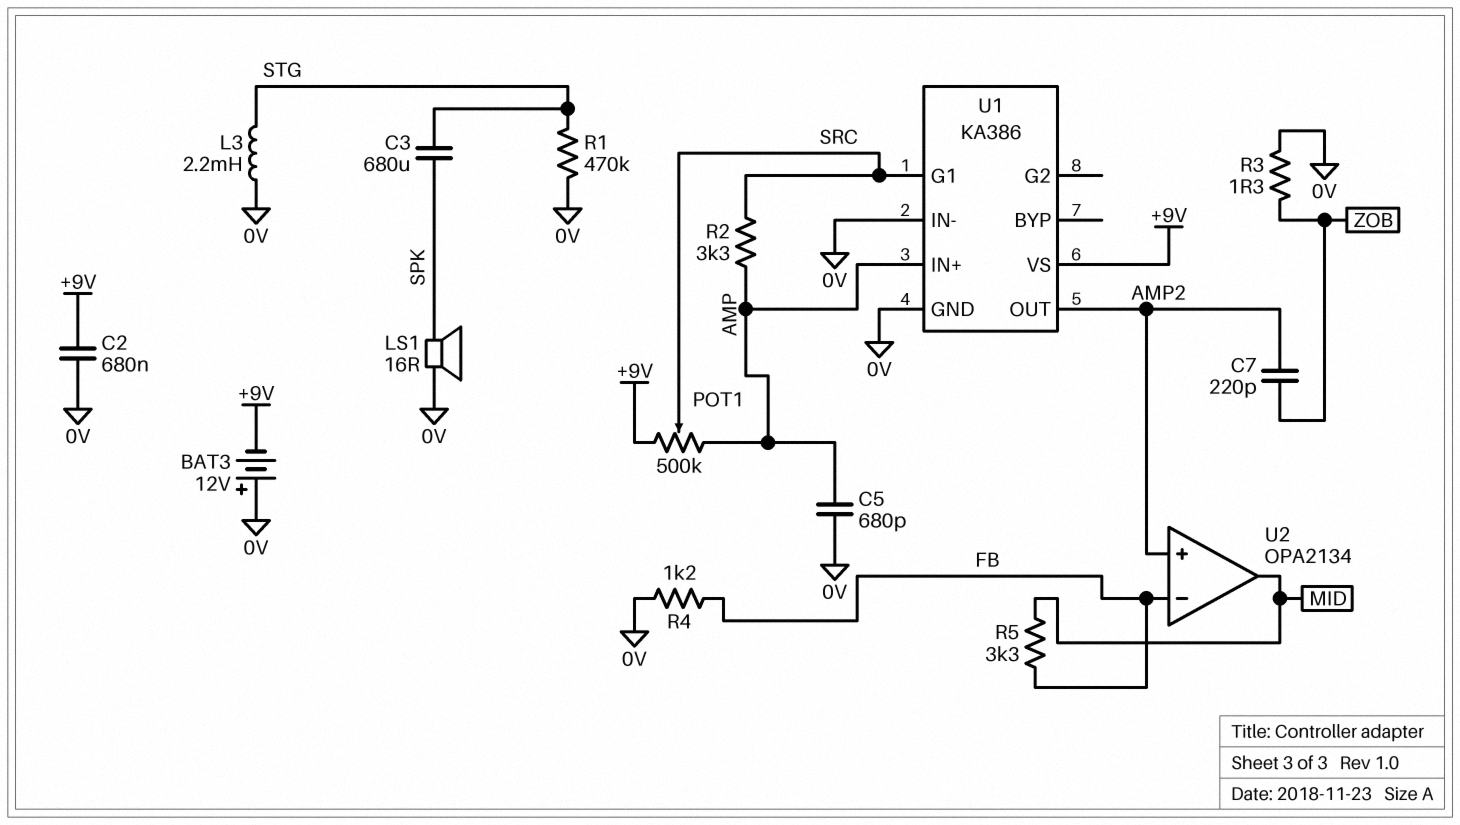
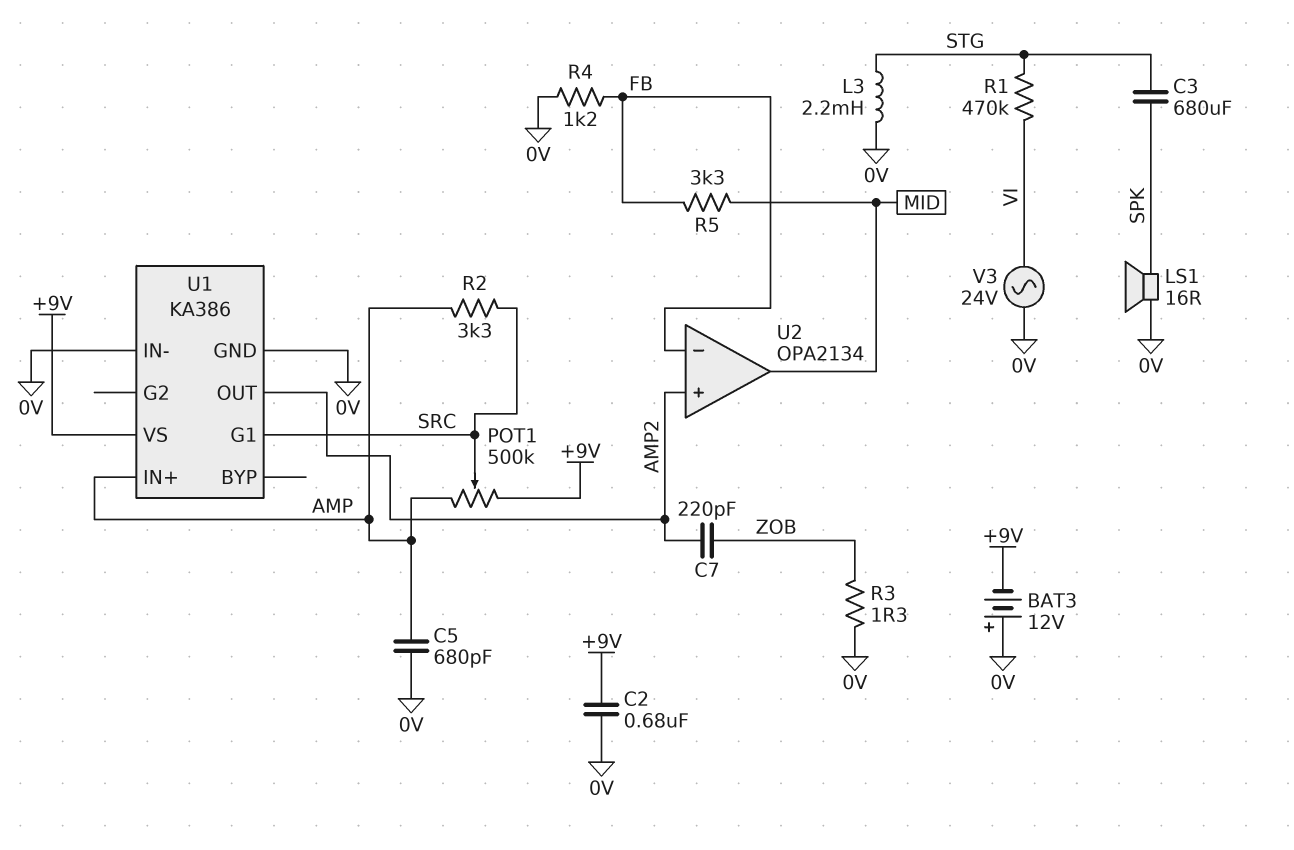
R1: 470k (0V, STG) -> 470k (STG, VI)
V3: none -> AC 24V (0V, VI)

